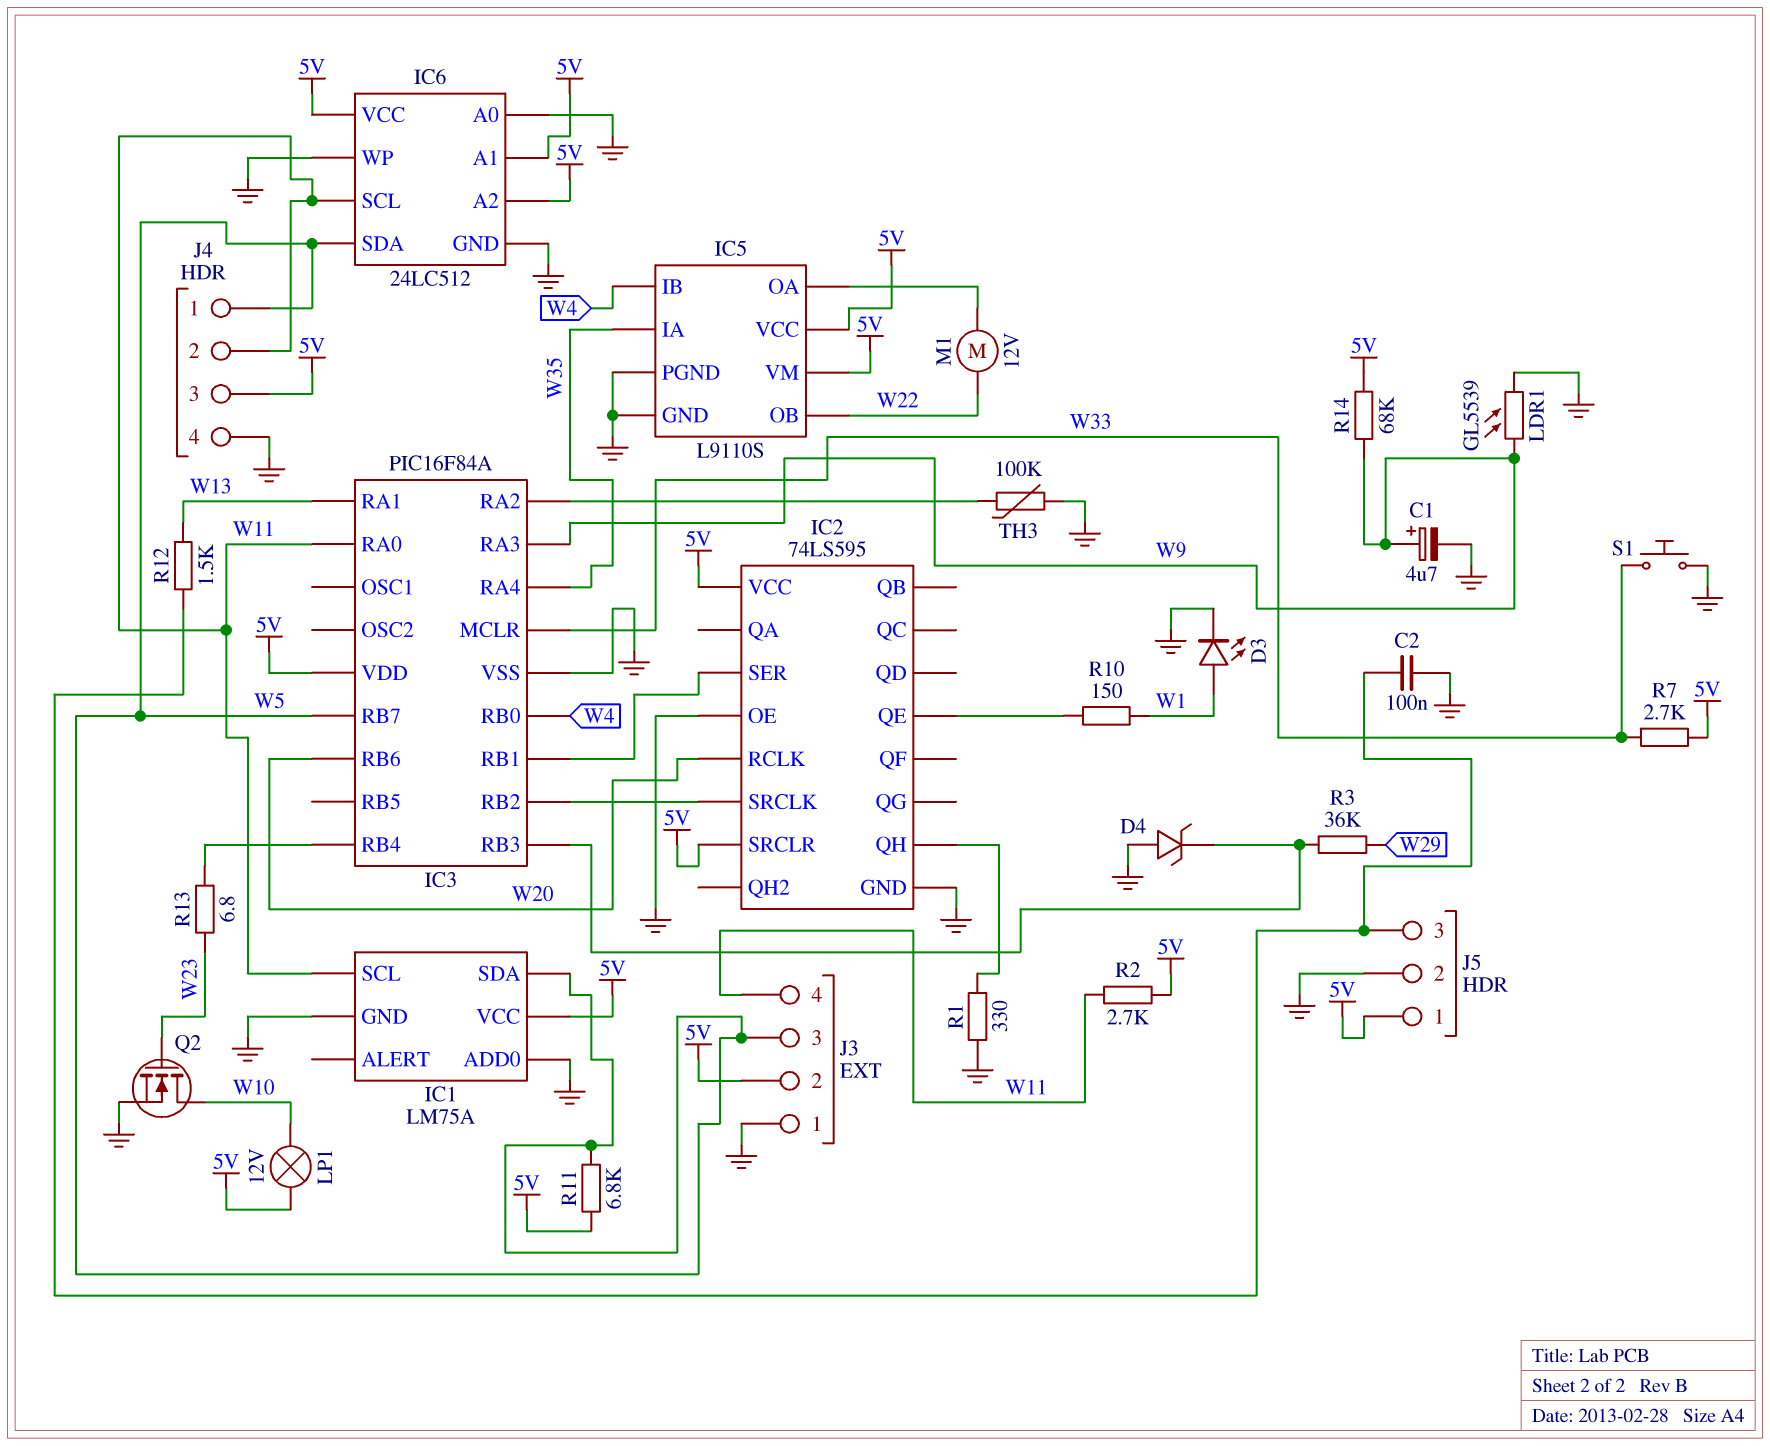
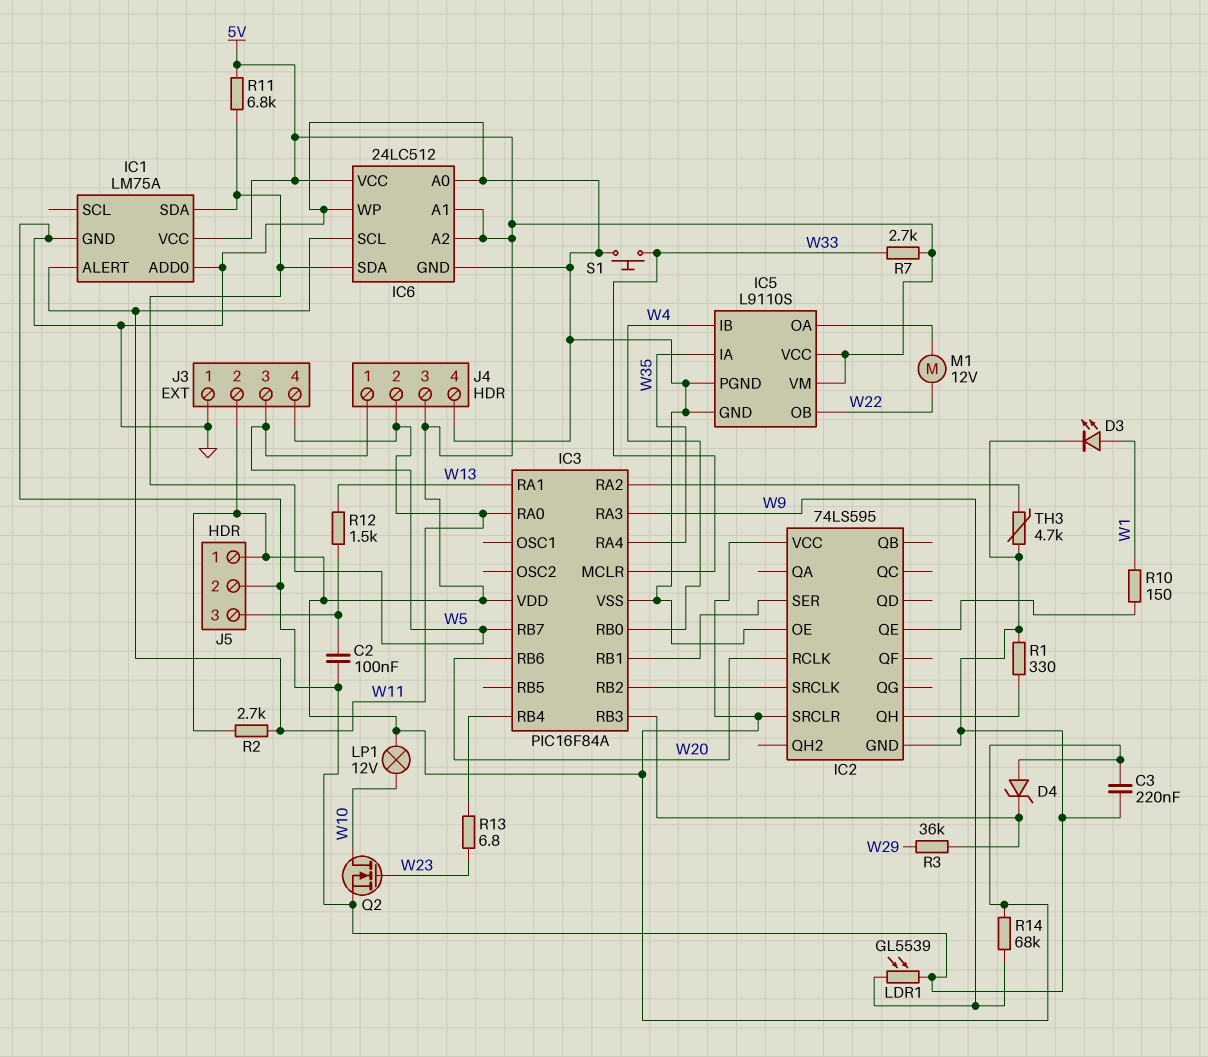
C1: 4.7uF (plus W9, minus GND) -> none
C3: none -> 220nF (5V, GND)
D4: zener (A GND, K IC3/RB3) -> zener (A 5V, K IC3/RB3)
IC1 pin ALERT: none -> W11
IC1 pin SCL: W11 -> none
TH3: 100k (GND, IC3/RA2) -> 4.7k (GND, IC3/RA2)

